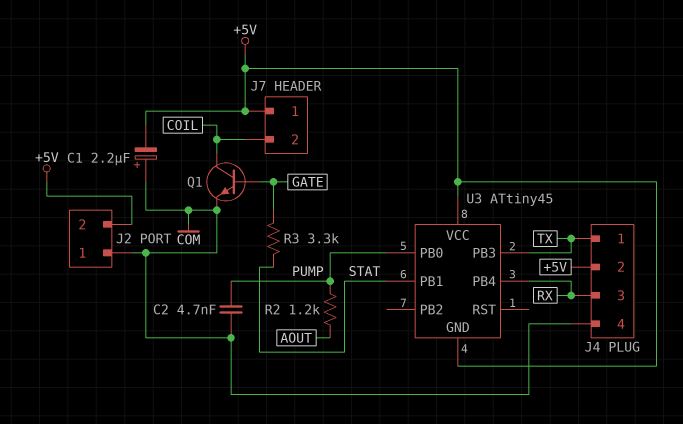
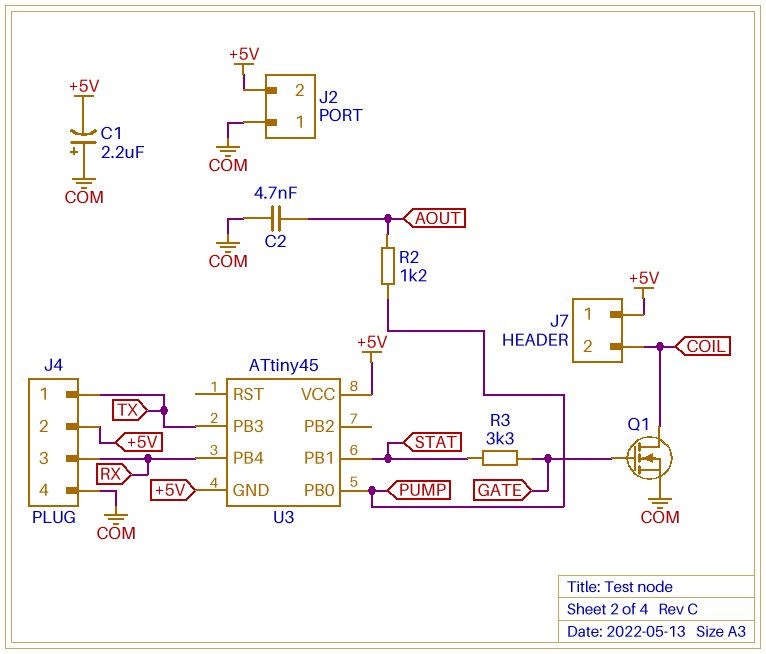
C2: 4.7nF (COM, PUMP) -> 4.7nF (AOUT, COM)
Q1: NPN (B GATE, C COIL, E COM) -> NMOS (G GATE, D COIL, S COM)

